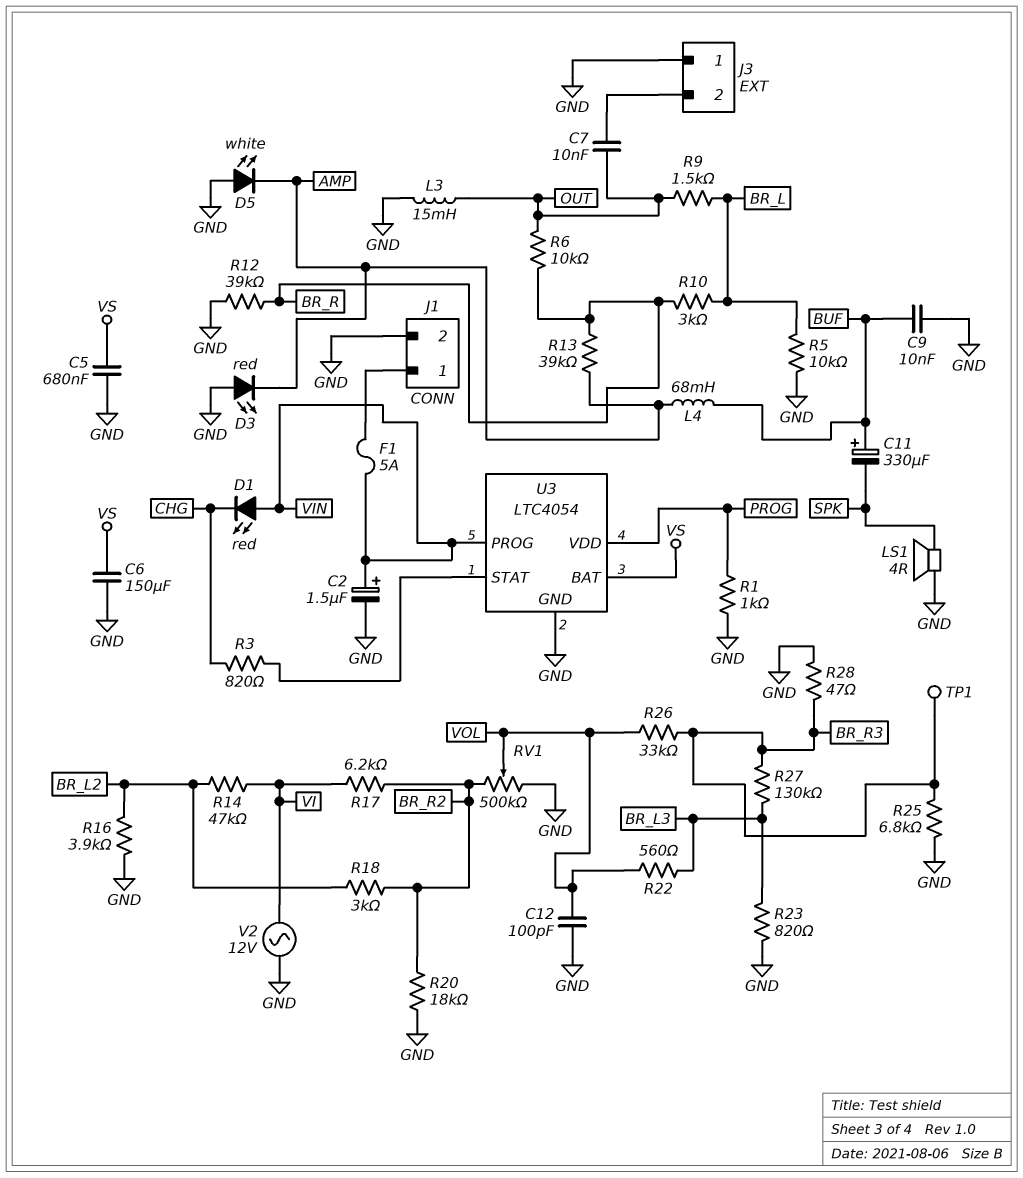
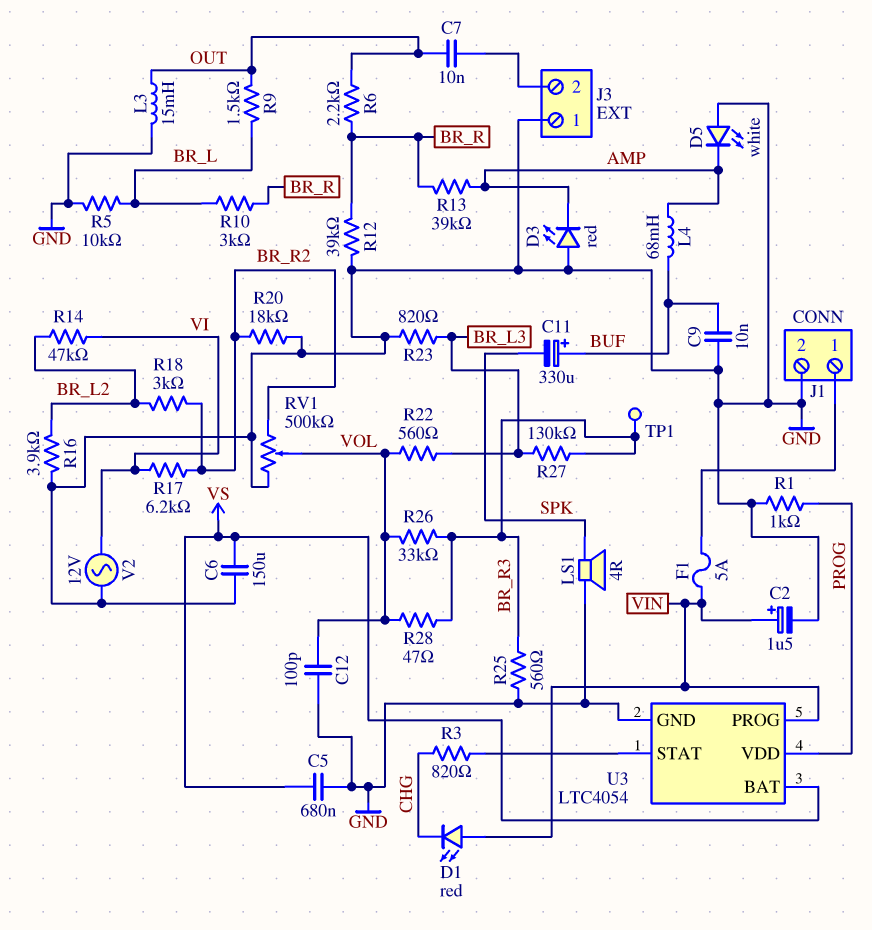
R6: 10k (BR_R, OUT) -> 2.2k (BR_R, OUT)
R25: 6.8k (BR_R3, GND) -> 560 (BR_R3, GND)
R28: 47 (BR_R3, GND) -> 47 (BR_R3, VOL)

